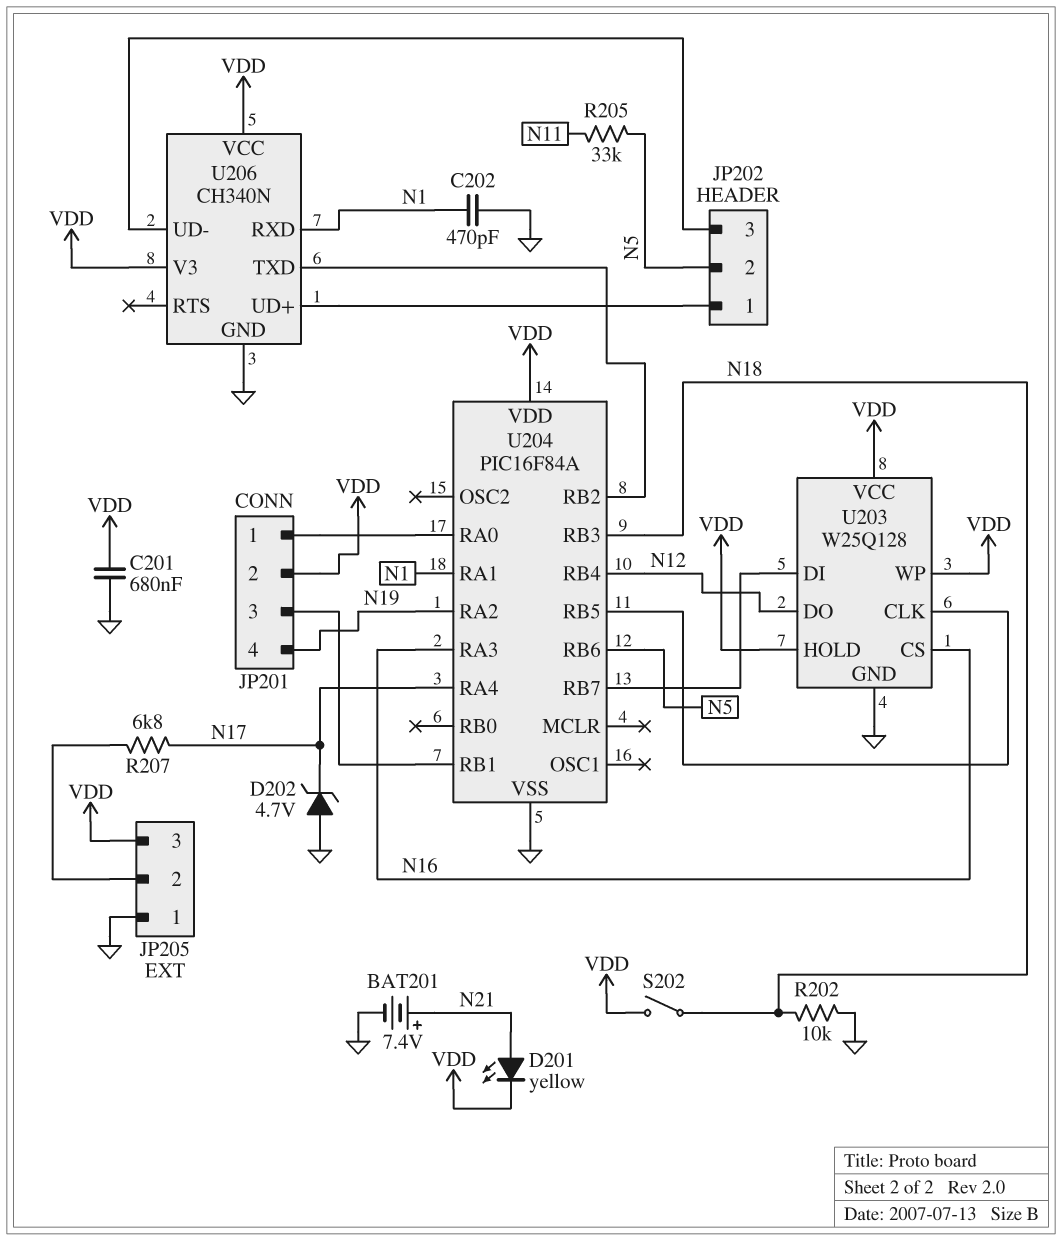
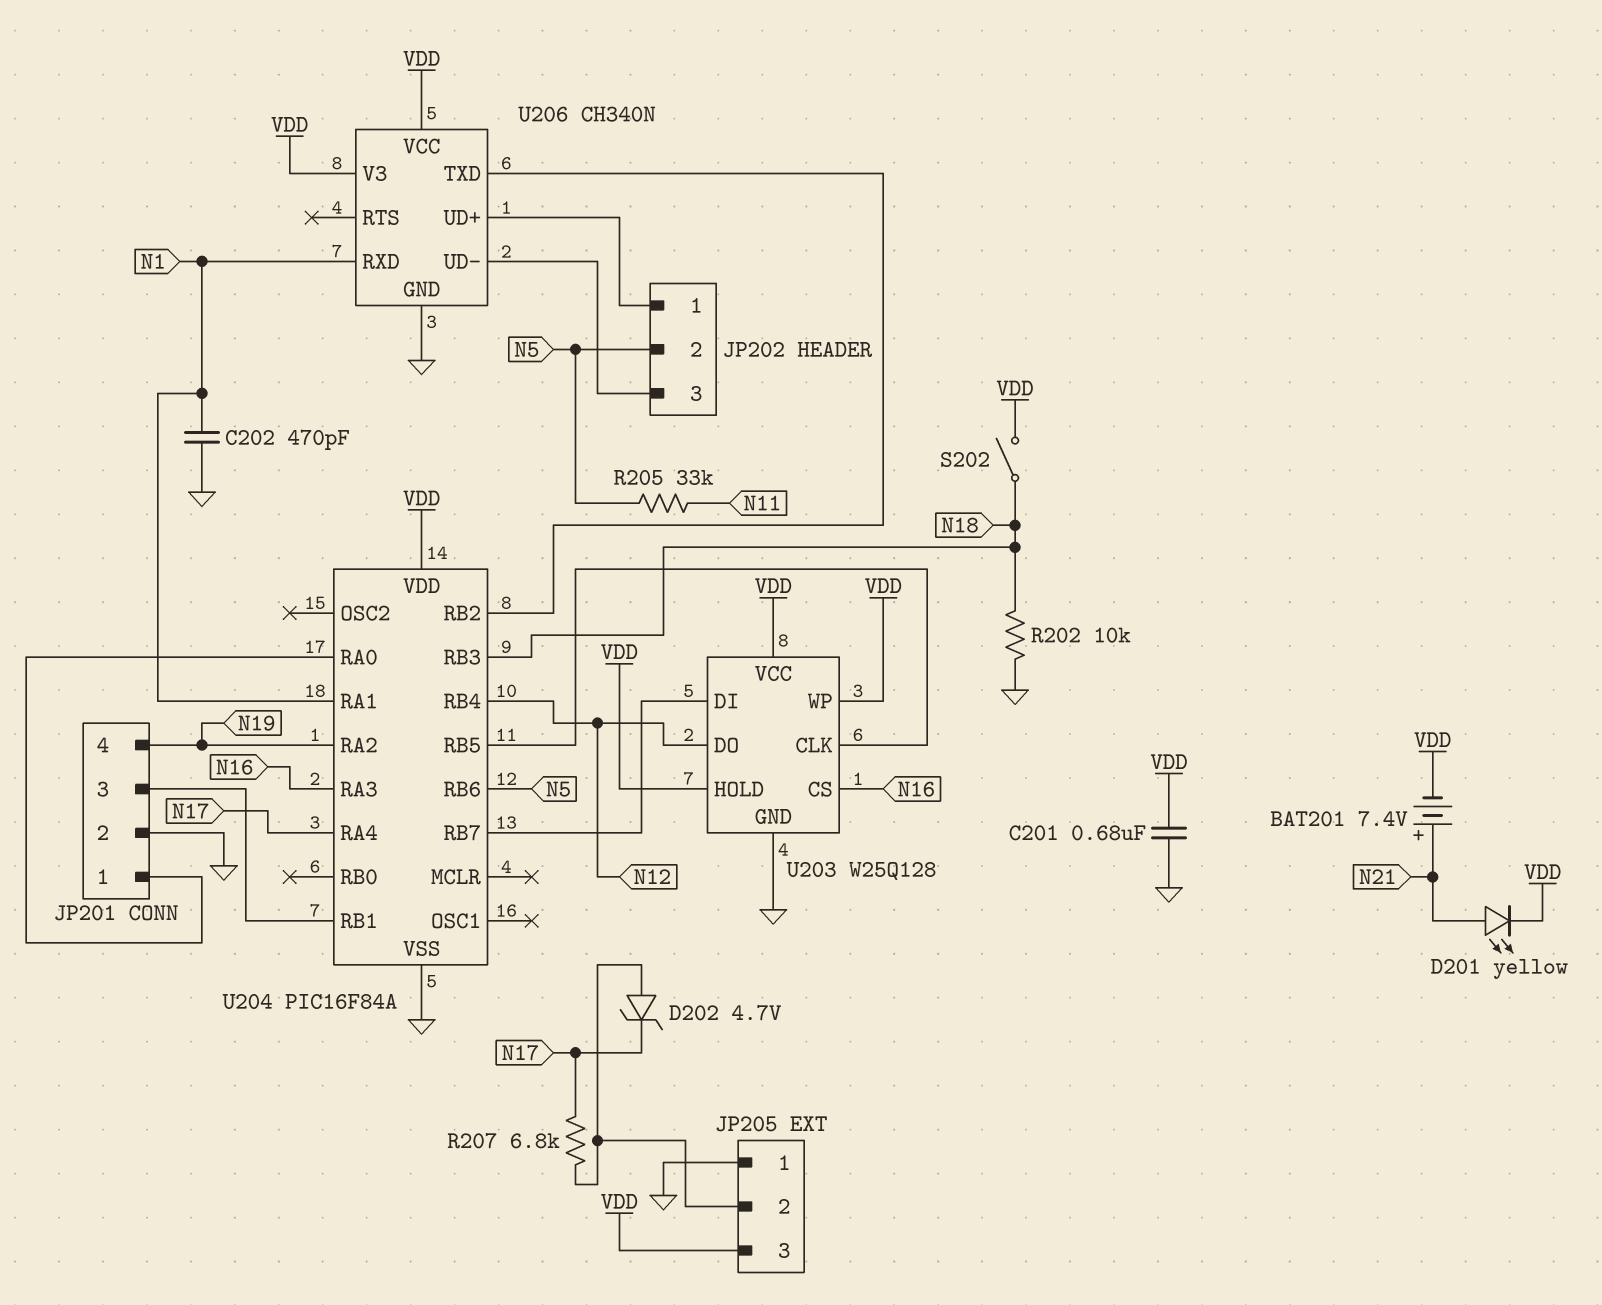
BAT201: 7.4V (plus N21, minus GND) -> 7.4V (plus N21, minus VDD)
D202: zener 4.7V (A GND, K N17) -> zener 4.7V (A JP205/2, K N17)
JP201 pin 2: VDD -> GND

